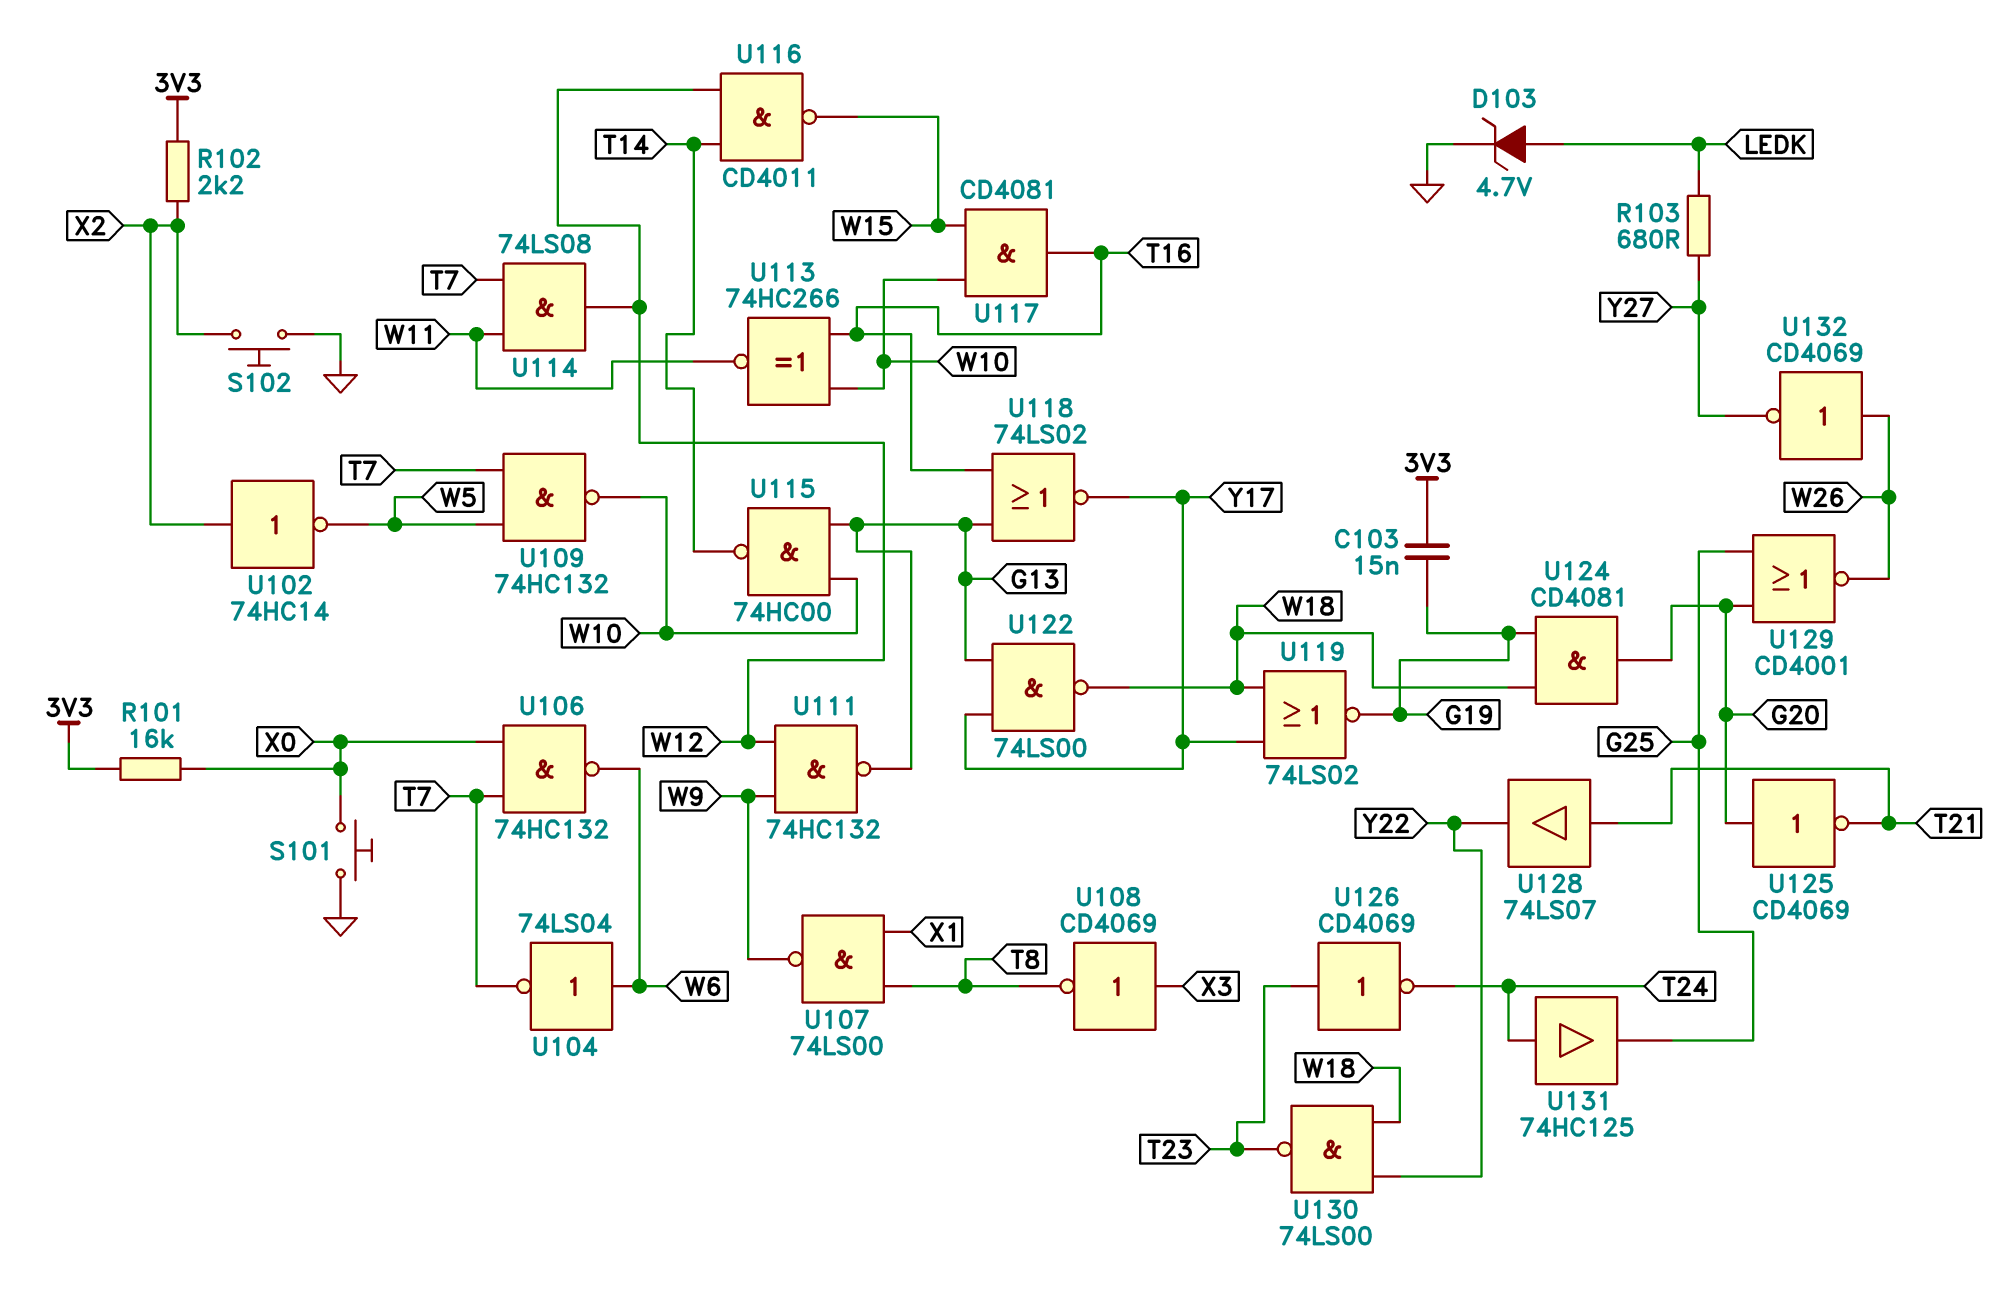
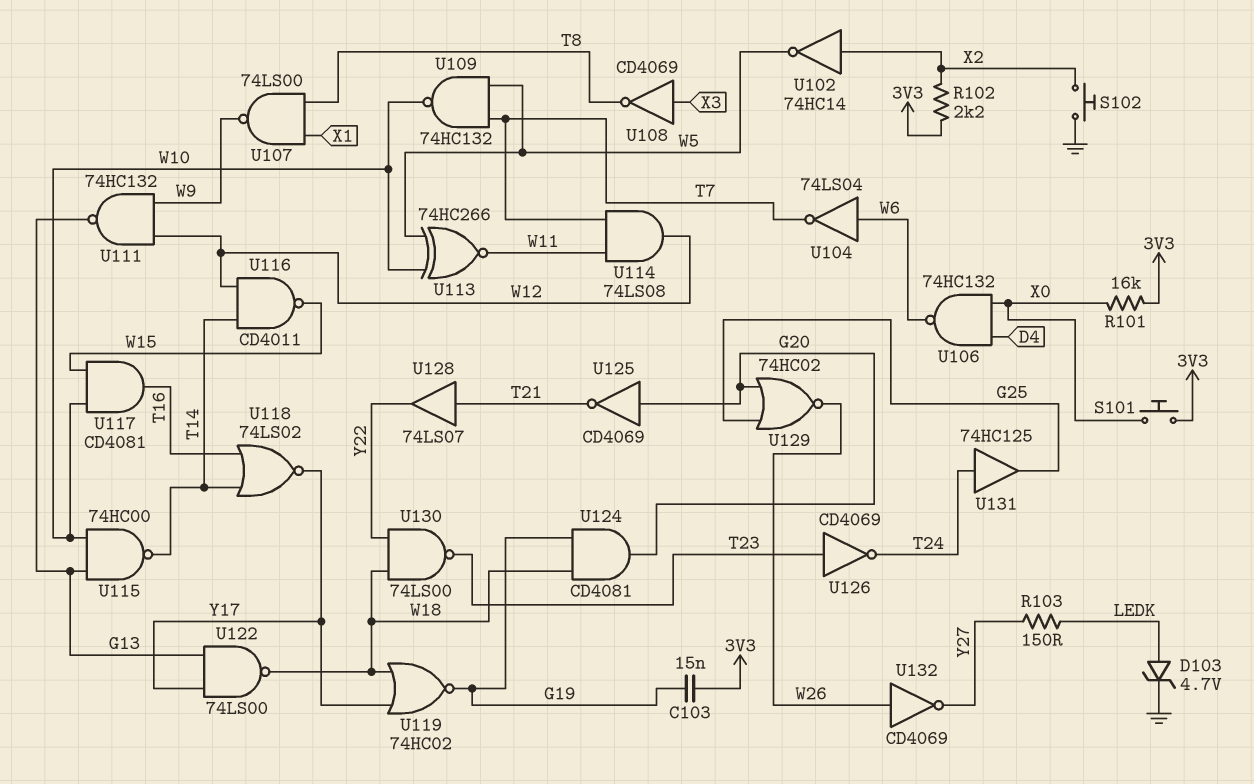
R103: 680 (LEDK, Y27) -> 150 (LEDK, Y27)
S101: button (GND, X0) -> button (3V3, X0)
U106: NAND 74HC132 (in T7, in X0, out W6) -> NAND 74HC132 (in D4, in X0, out W6)
U113: XNOR 74HC266 (in T16, in W10, out W11) -> XNOR 74HC266 (in W5, in W10, out W11)
U118: NOR 74LS02 (in G13, in T16, out Y17) -> NOR 74LS02 (in T14, in T16, out Y17)
U119: NOR 74LS02 (in W18, in Y17, out G19) -> NOR 74HC02 (in W18, in Y17, out G19)
U129: NOR CD4001 (in G20, in G25, out W26) -> NOR 74HC02 (in G20, in G25, out W26)

